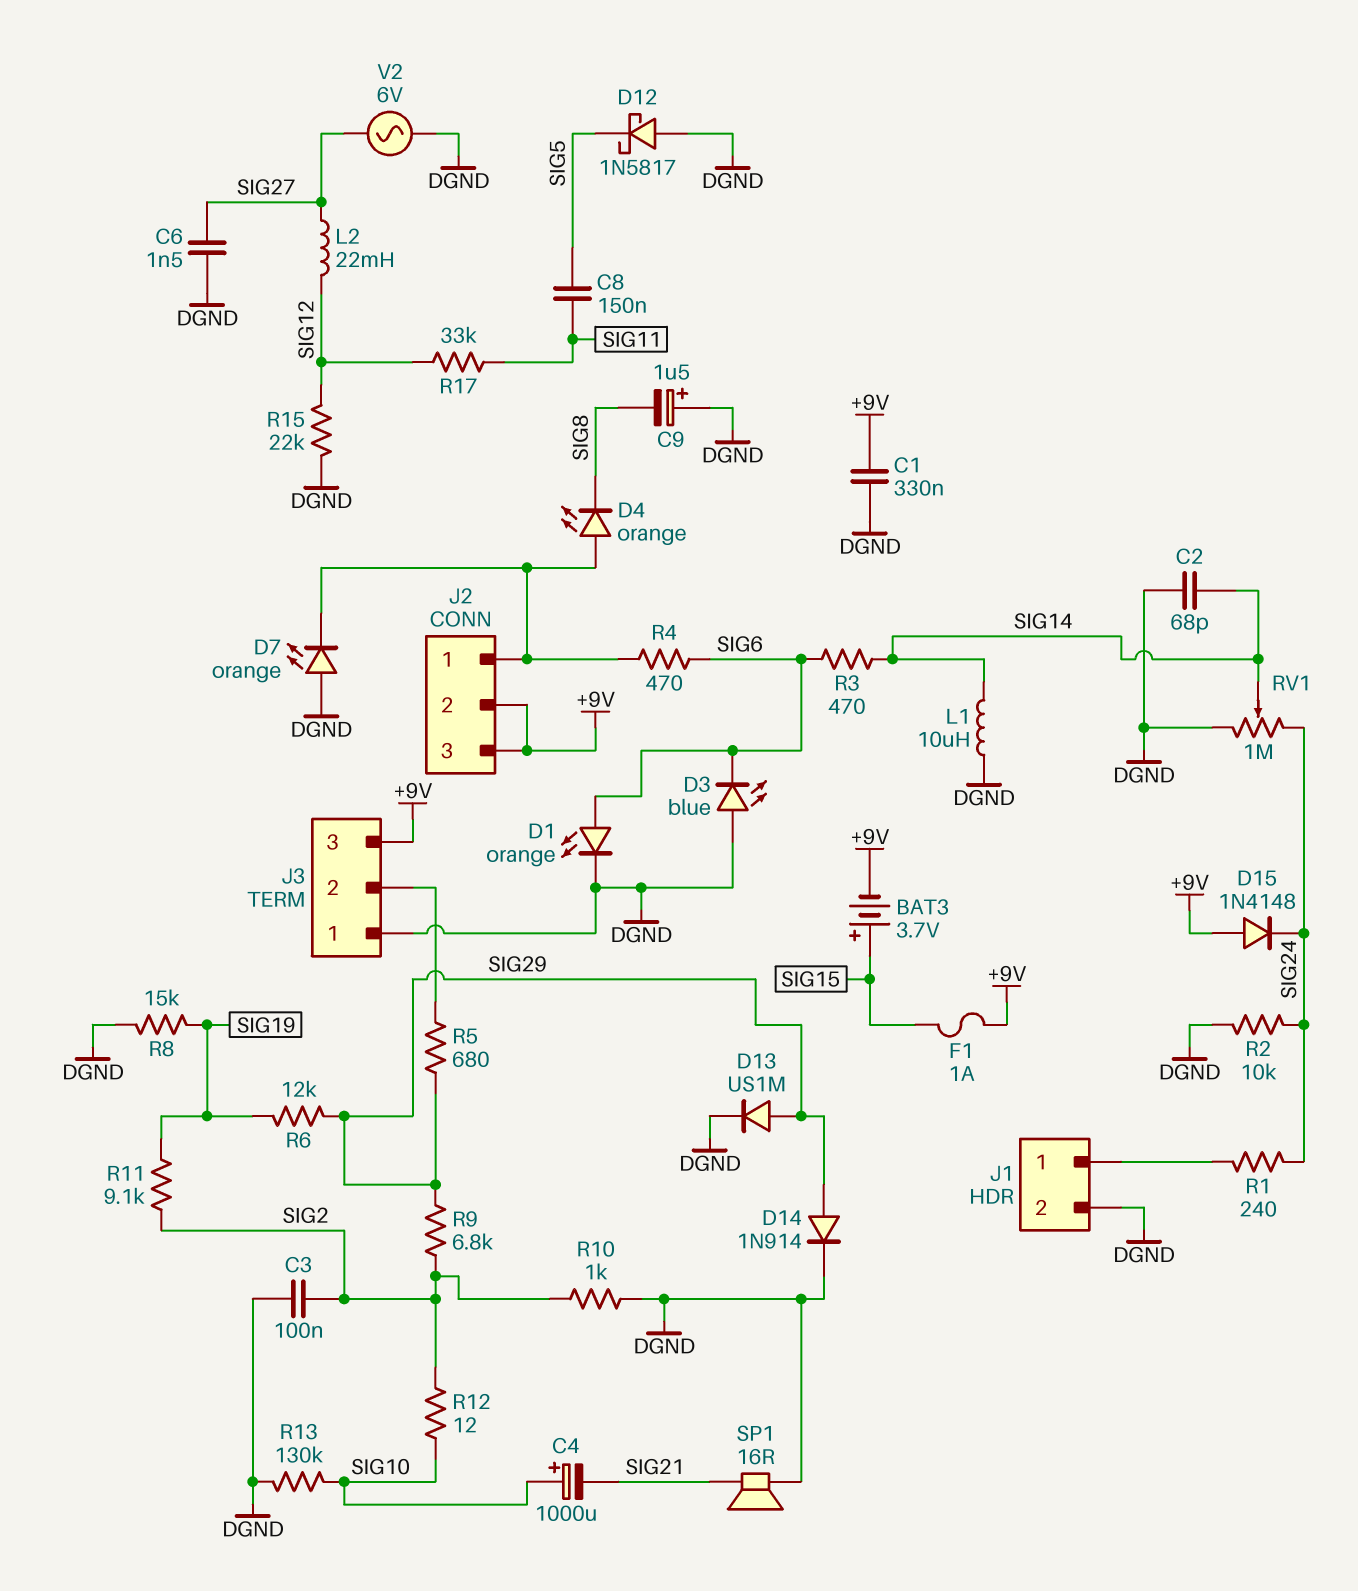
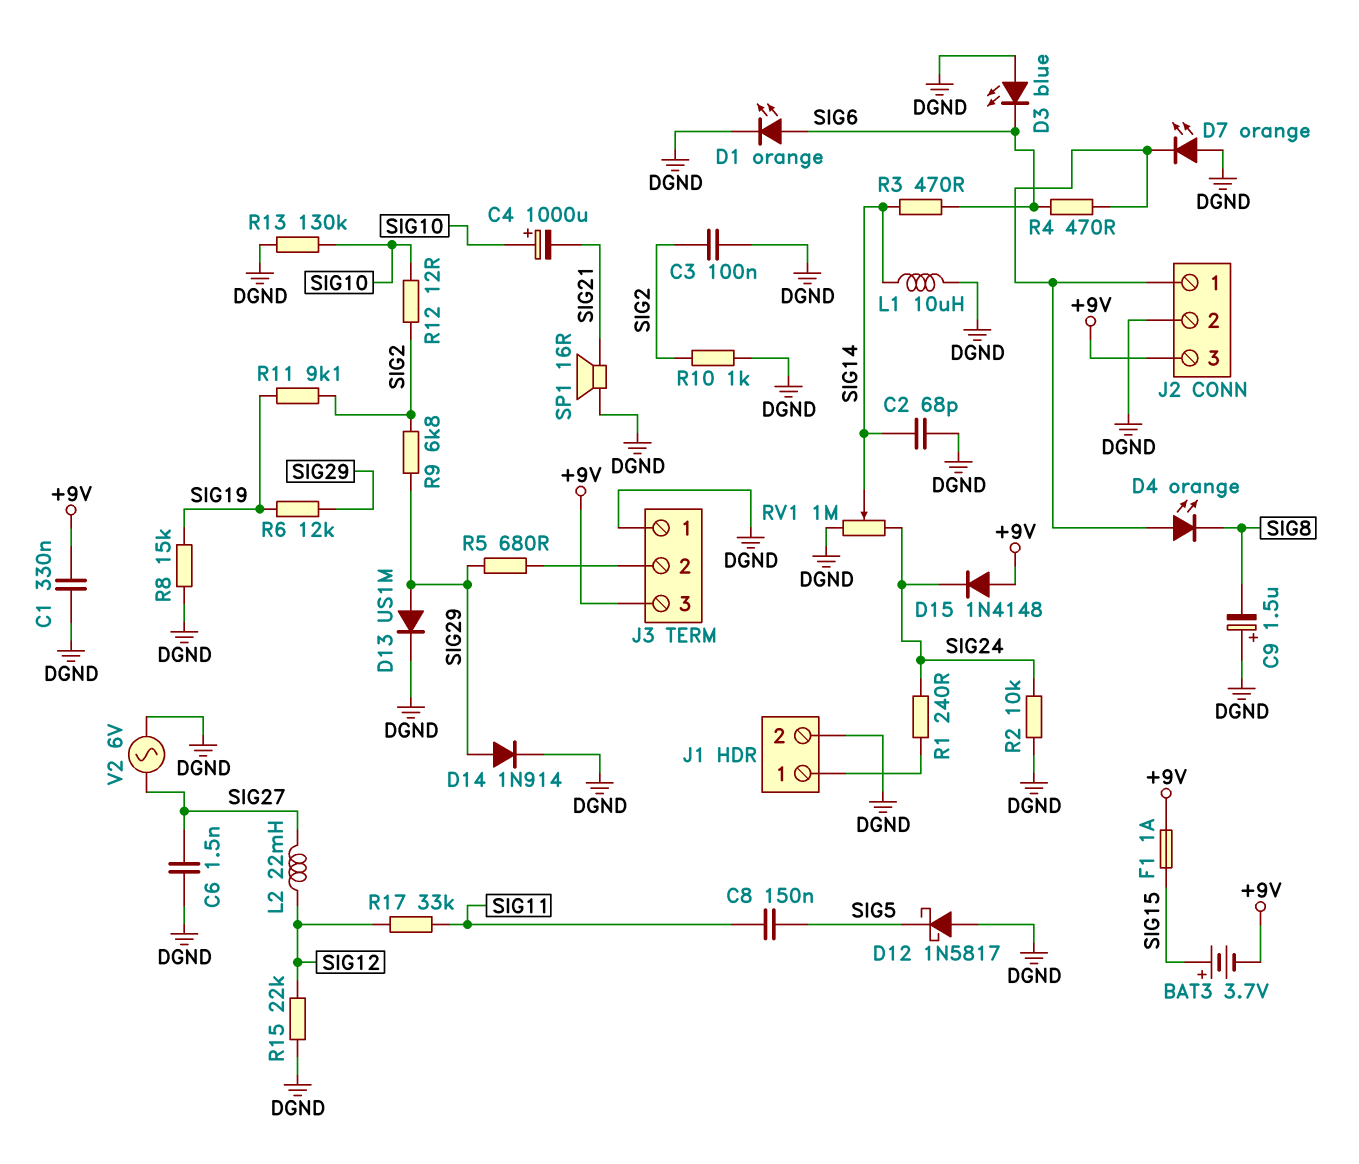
J2 pin 2: +9V -> DGND

